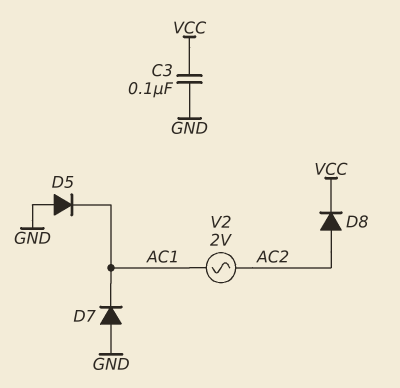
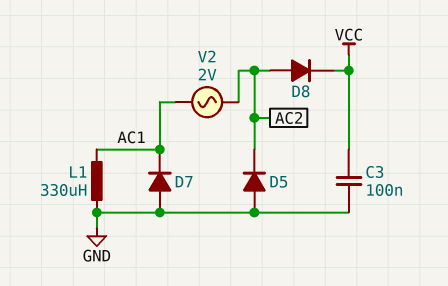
D5: diode (A GND, K AC1) -> diode (A GND, K AC2)
L1: none -> 330uH (AC1, GND)

